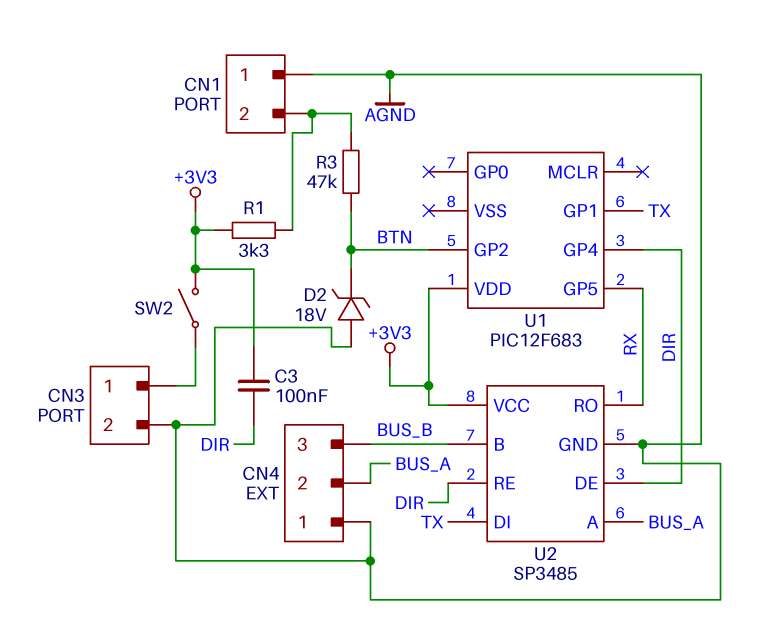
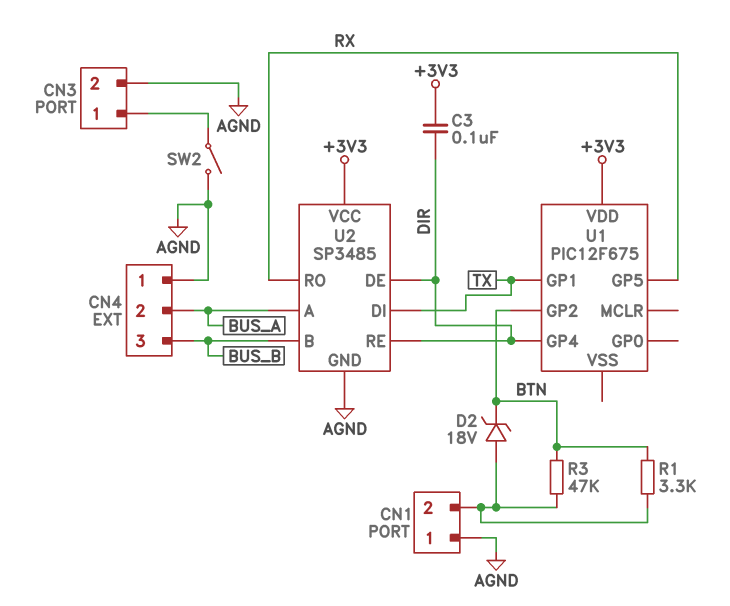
D2: zener 18V (A AGND, K BTN) -> zener 18V (A CN1/2, K BTN)
R1: 3.3k (+3V3, CN1/2) -> 3.3k (BTN, CN1/2)
SW2: switch (+3V3, CN3/1) -> switch (AGND, CN3/1)
U1: PIC12F683 -> PIC12F675

